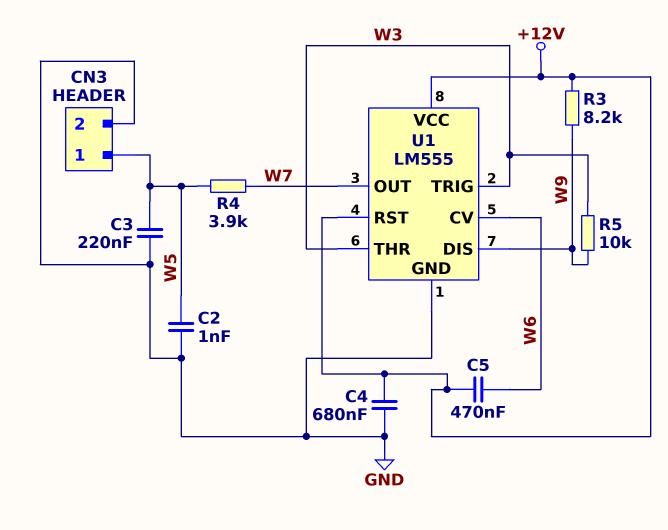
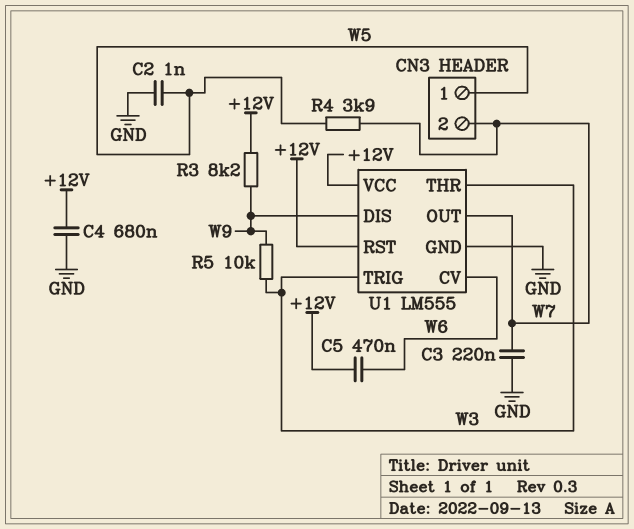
C3: 220nF (GND, W5) -> 220nF (GND, W7)
CN3 pin 2: GND -> W7

